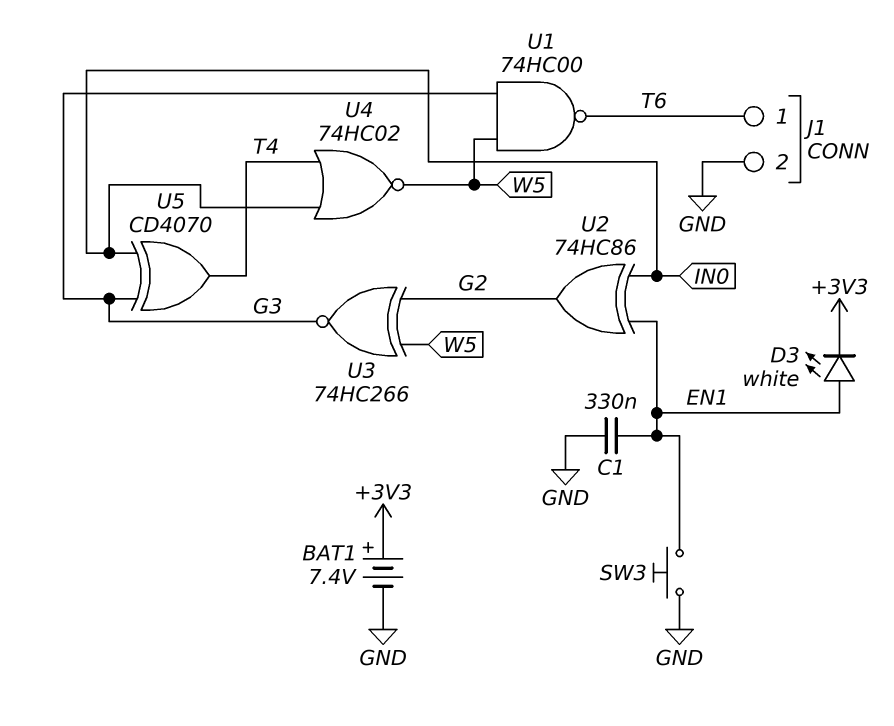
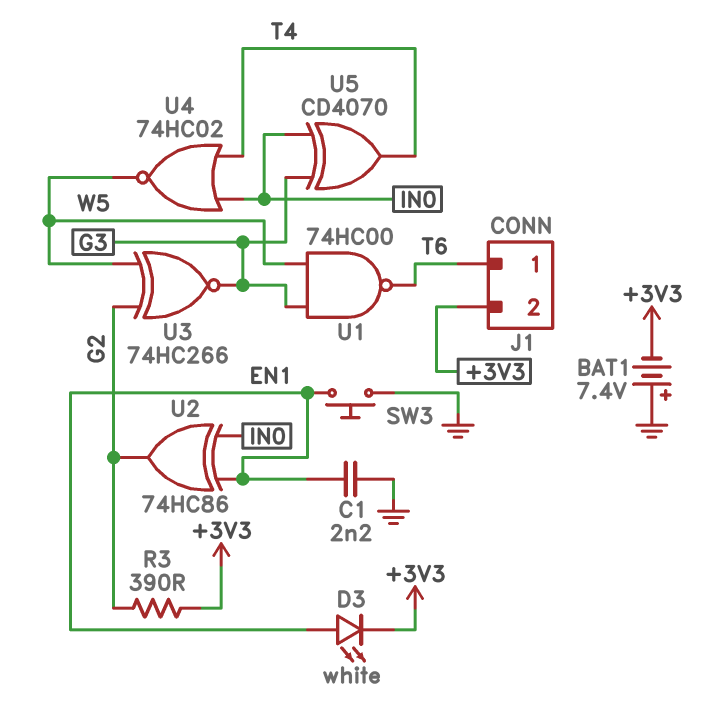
BAT1: 7.4V (plus +3V3, minus GND) -> 7.4V (plus GND, minus +3V3)
C1: 330nF (EN1, GND) -> 2.2nF (EN1, GND)
J1 pin 2: GND -> +3V3
R3: none -> 390 (+3V3, G2)

